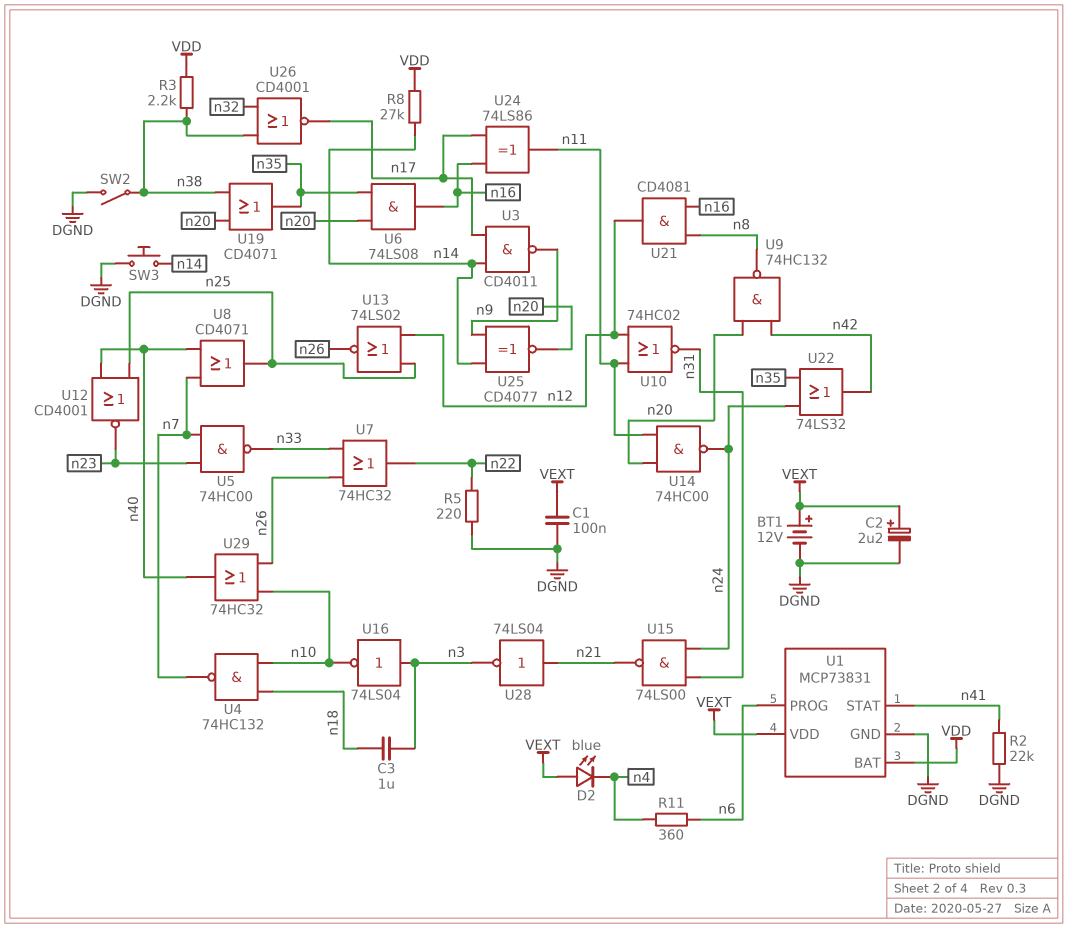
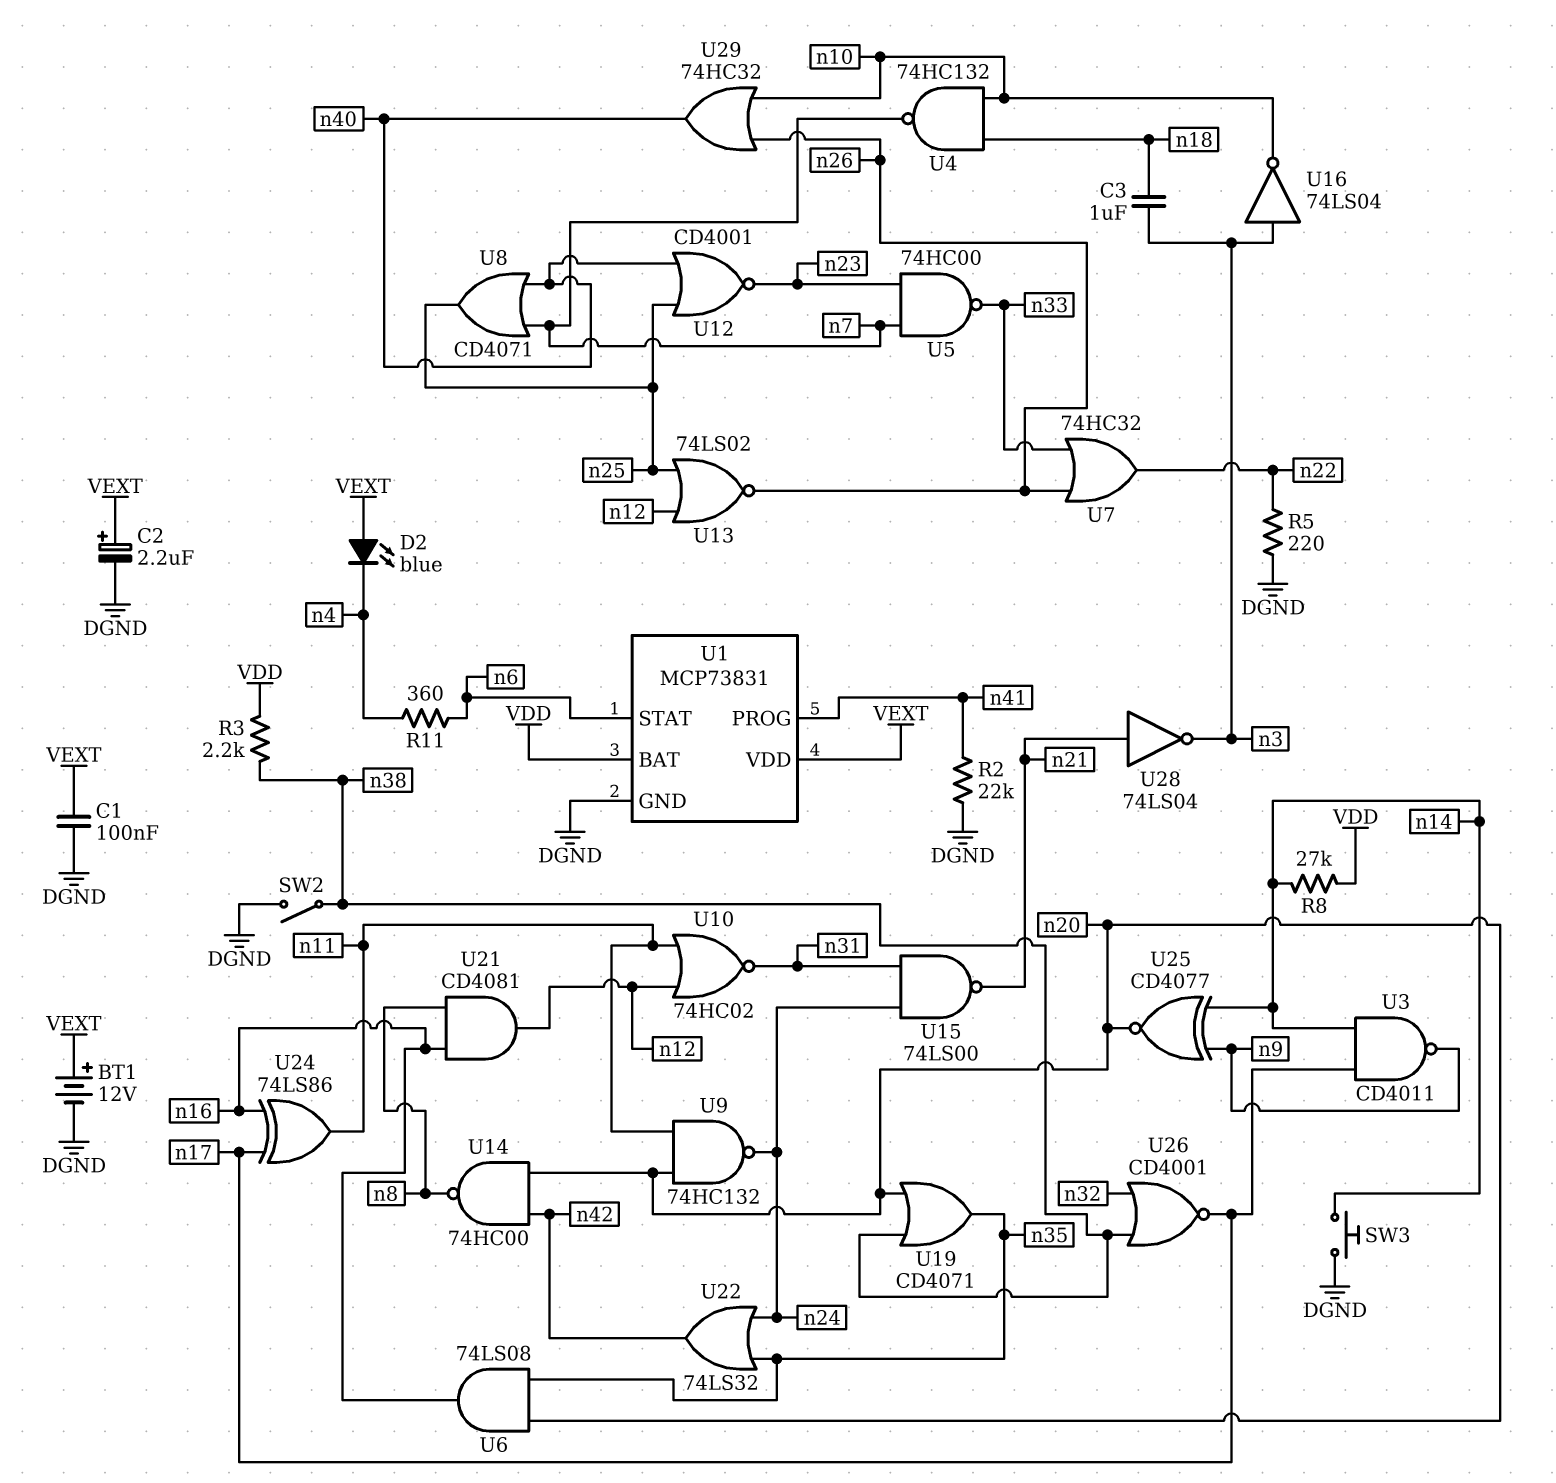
U1 pin PROG: n6 -> n41
U1 pin STAT: n41 -> n6
U9: NAND 74HC132 (in n20, in n42, out n8) -> NAND 74HC132 (in n11, in n20, out n24)
U14: NAND 74HC00 (in n11, in n20, out n24) -> NAND 74HC00 (in n20, in n42, out n8)

